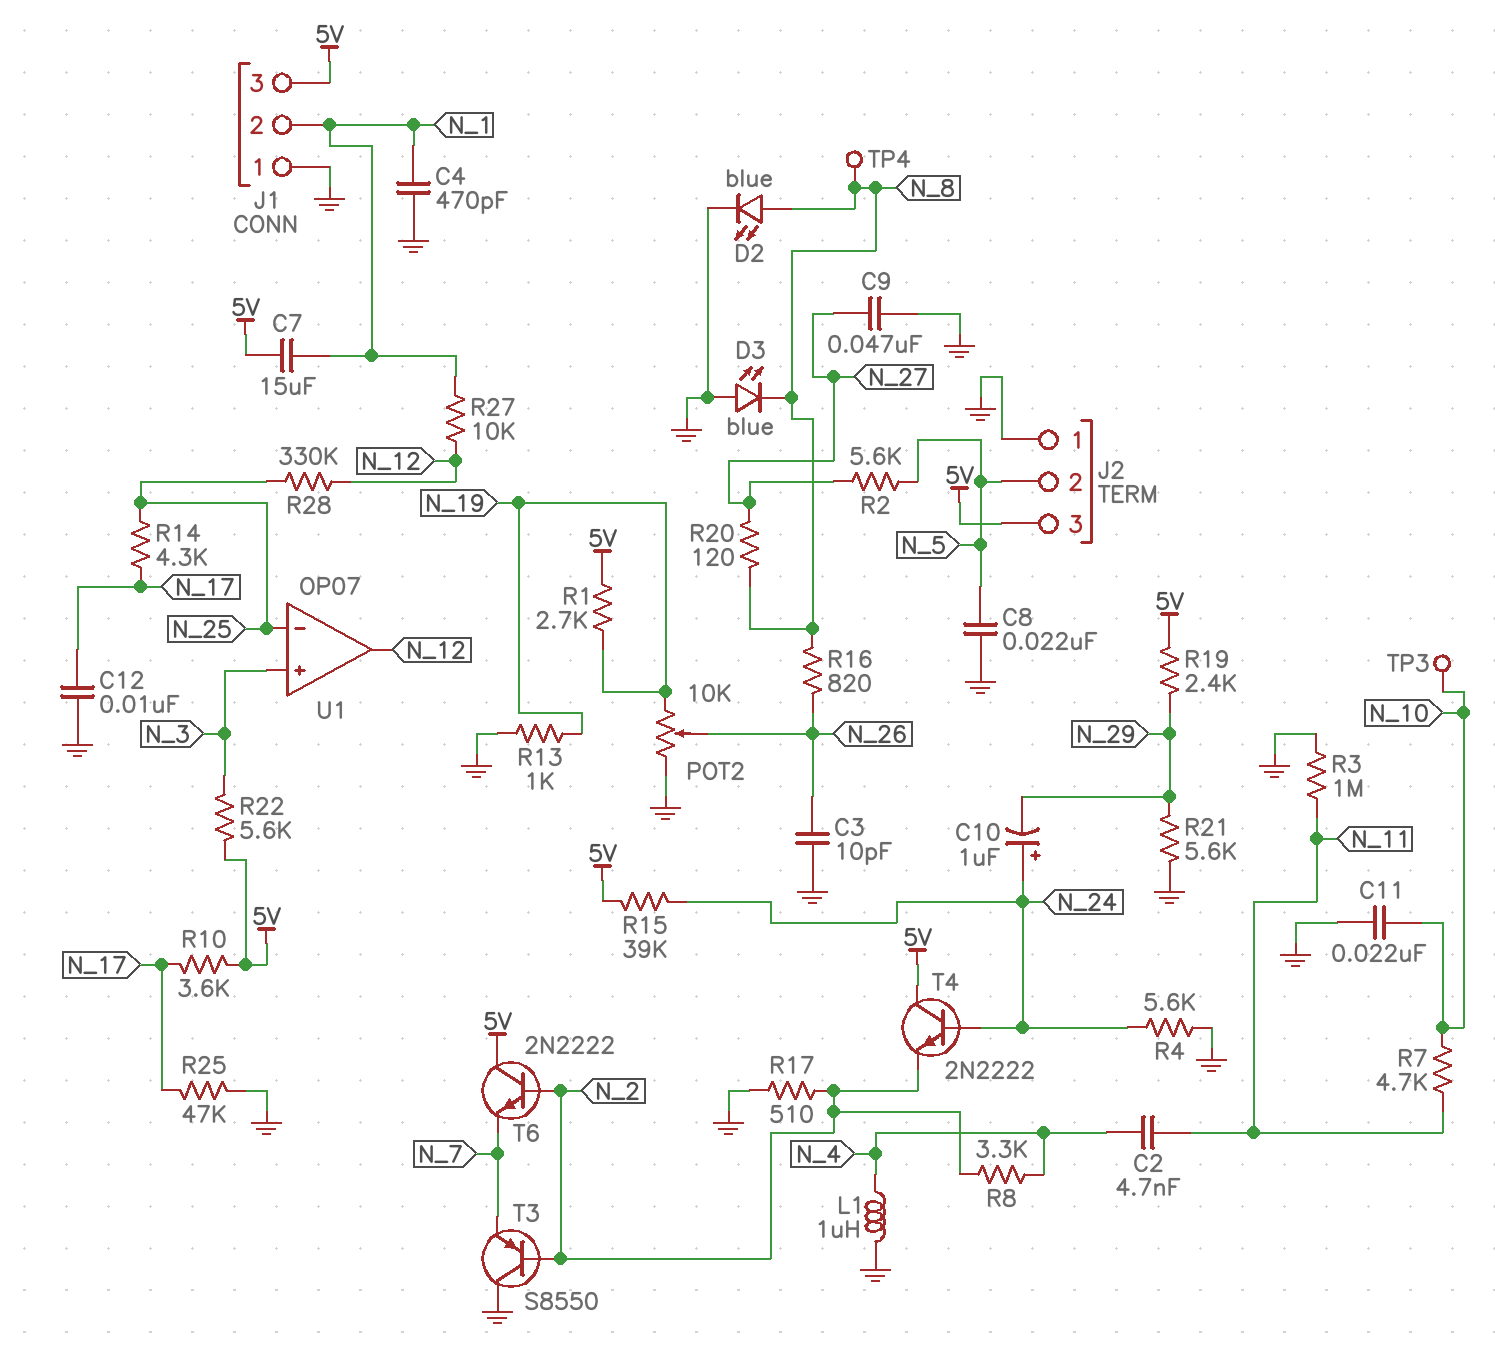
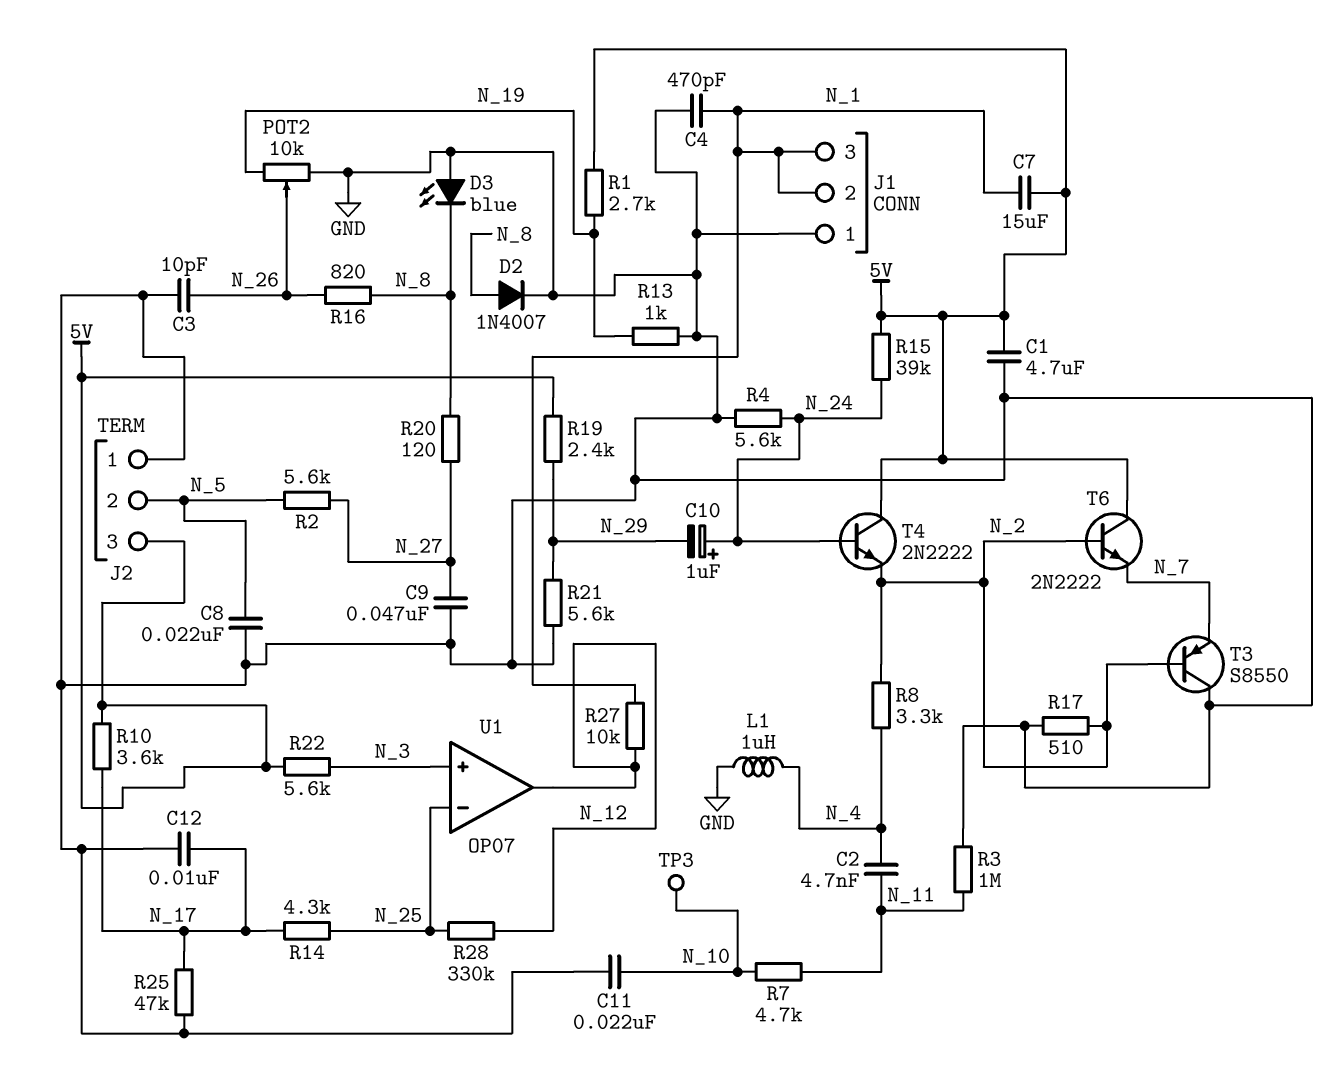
C1: none -> 4.7uF (5V, GND)
D2: LED blue (A N_8, K GND) -> diode 1N4007 (A N_8, K GND)
J1 pin 3: 5V -> N_1
TP4: test point (N_8) -> none

